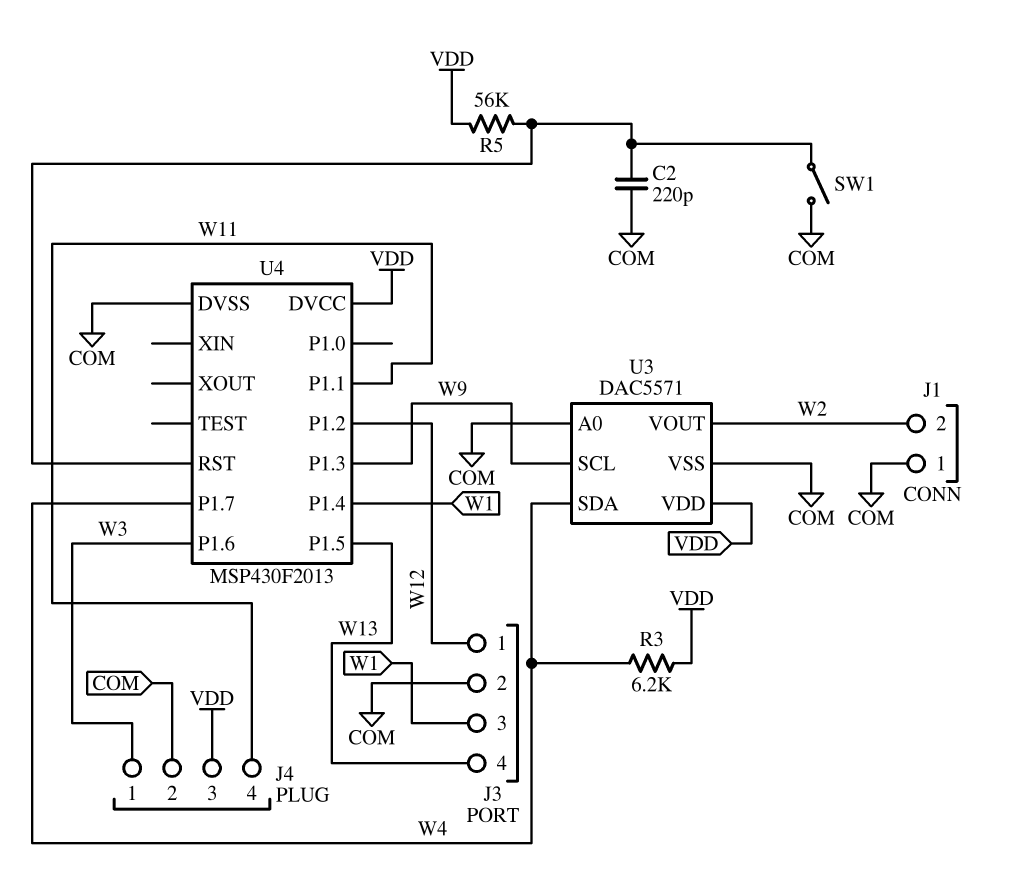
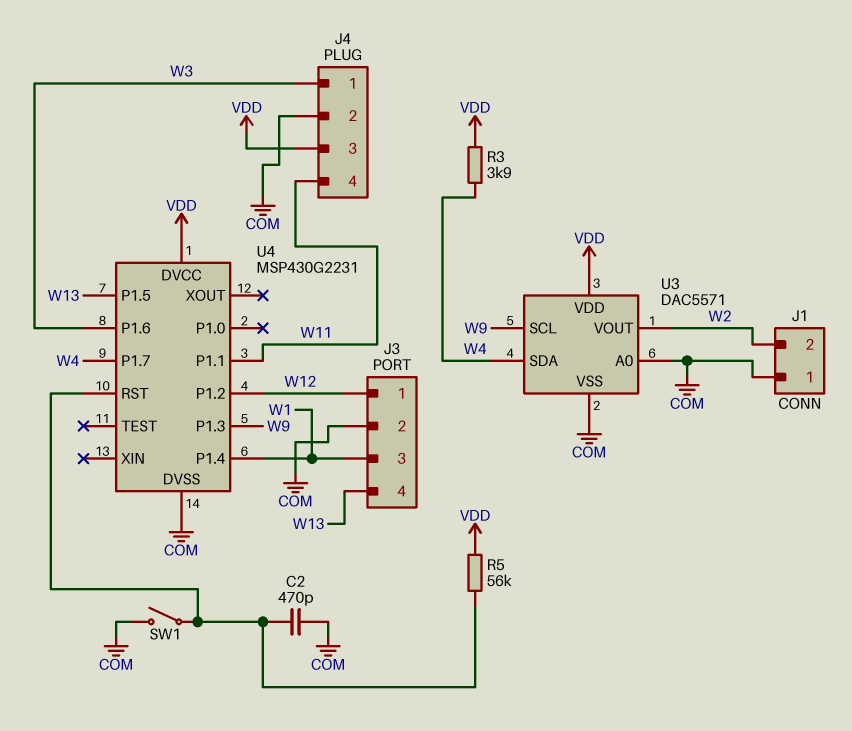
C2: 220pF (COM, U4/RST) -> 470pF (COM, U4/RST)
R3: 6.2k (VDD, W4) -> 3.9k (VDD, W4)
U4: MSP430F2013 -> MSP430G2231

